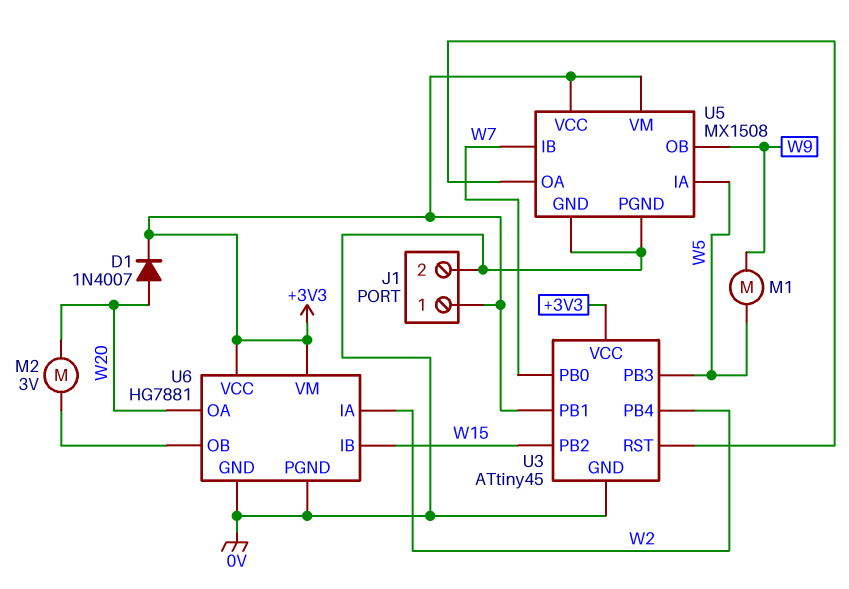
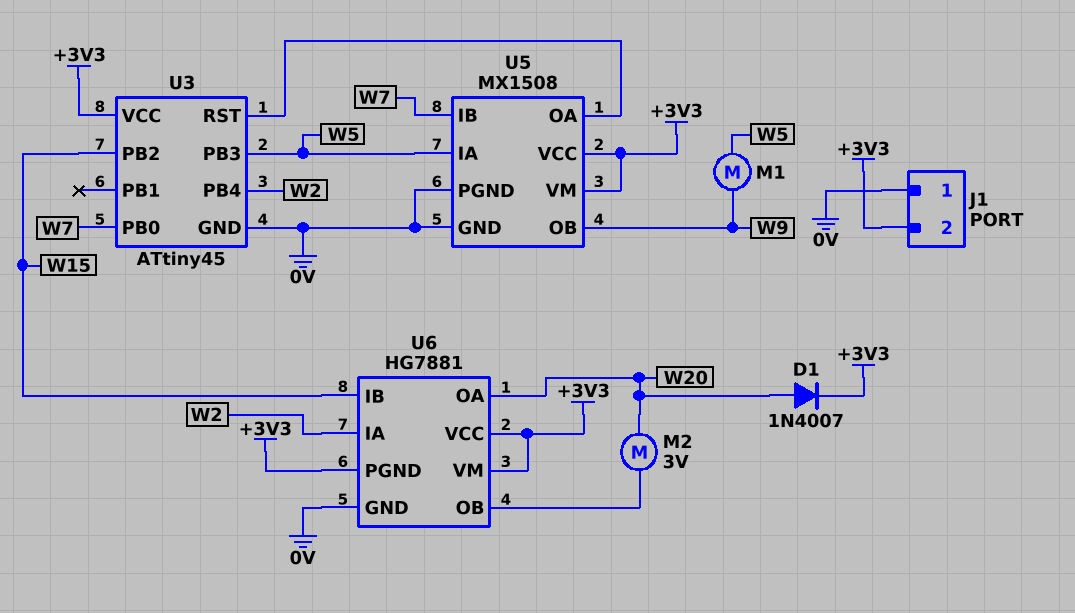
J1 pin 1: +3V3 -> 0V
J1 pin 2: 0V -> +3V3
U3 pin PB1: +3V3 -> none
U6 pin PGND: 0V -> +3V3

